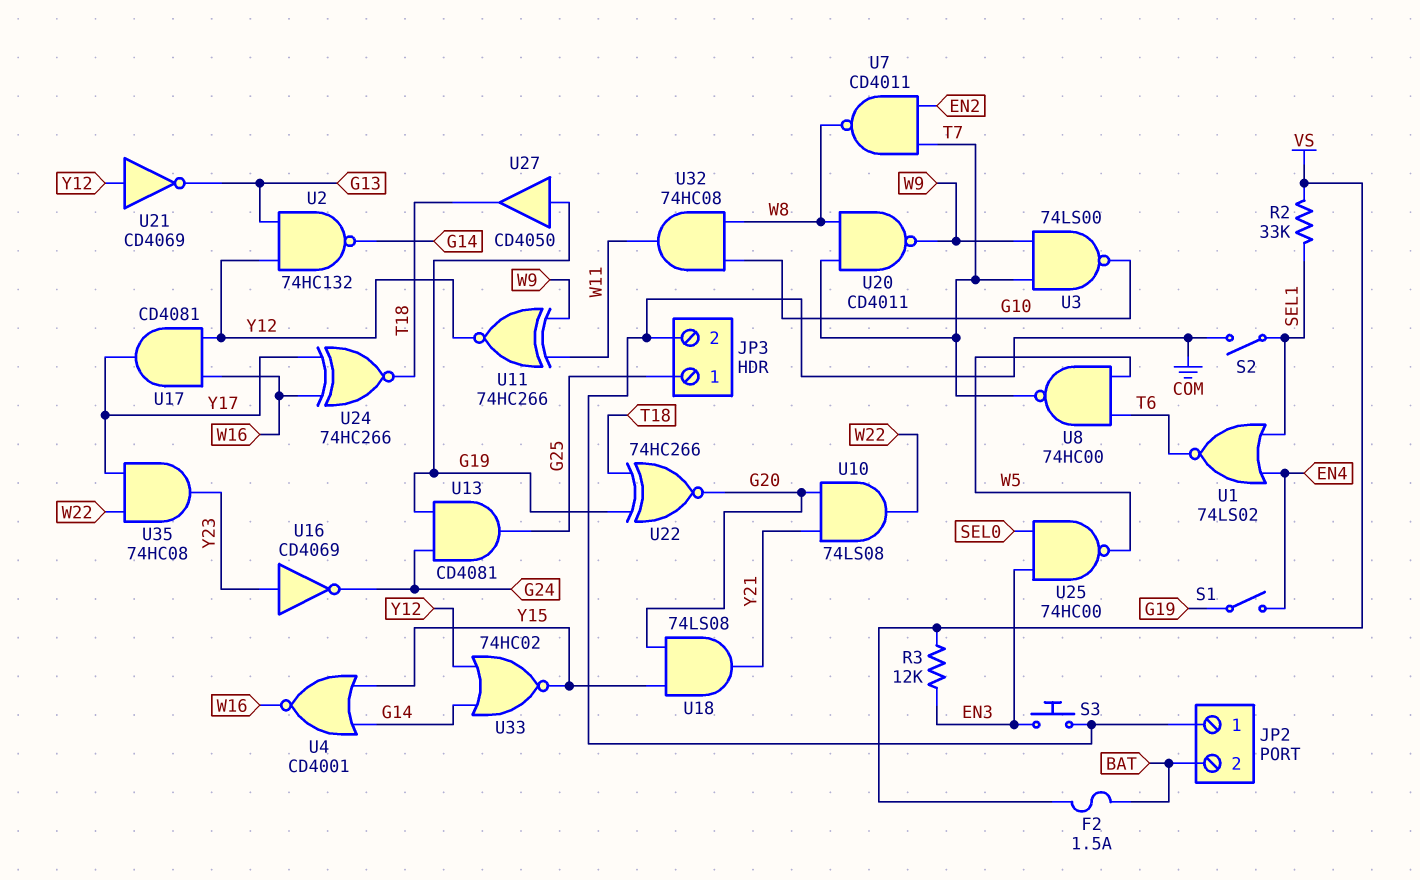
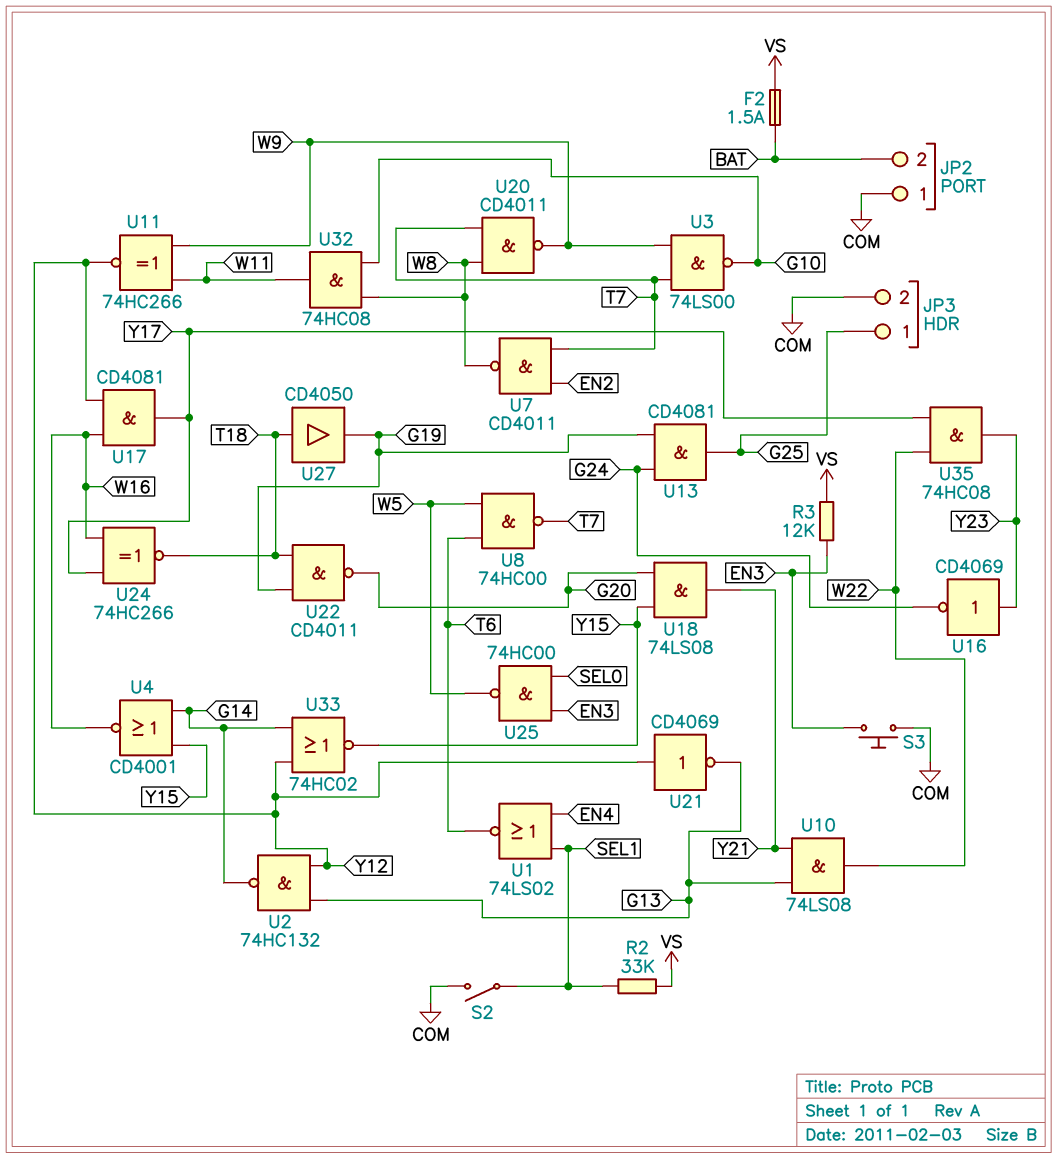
S1: switch (EN4, G19) -> none
U10: AND 74LS08 (in G20, in Y21, out W22) -> AND 74LS08 (in G13, in Y21, out W22)
U22: XNOR 74HC266 (in G19, in T18, out G20) -> NAND CD4011 (in G19, in T18, out G20)
U27: buffer CD4050 (in G19, out T18) -> buffer CD4050 (in T18, out G19)

